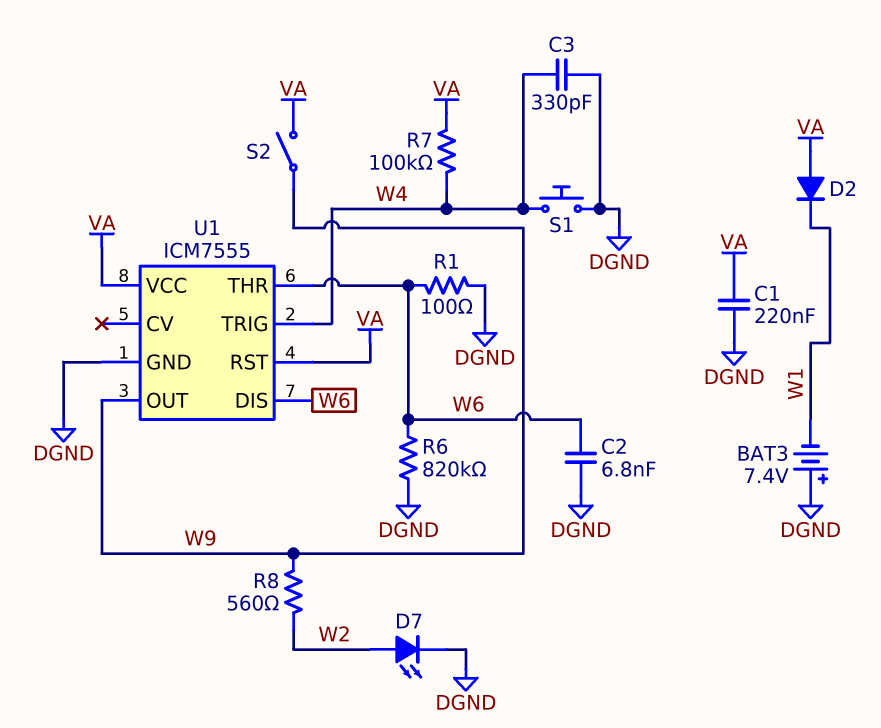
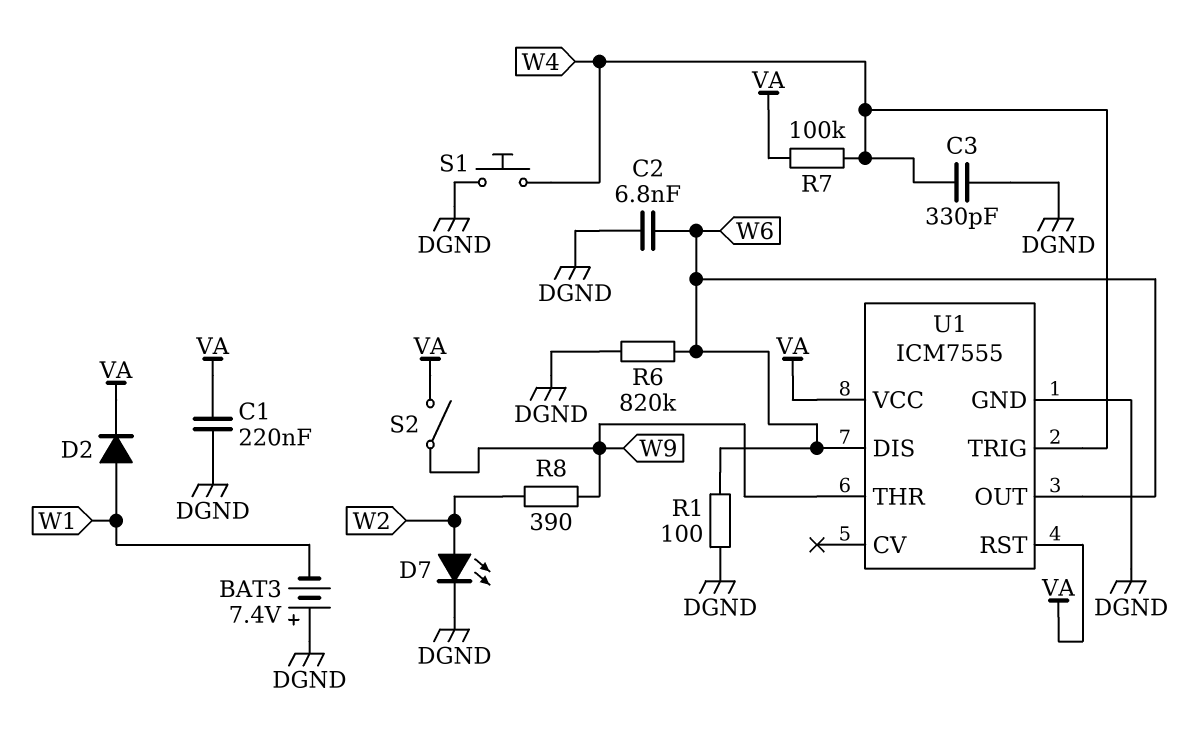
D2: diode (A VA, K W1) -> diode (A W1, K VA)
R8: 560 (W2, W9) -> 390 (W2, W9)
U1 pin OUT: W9 -> W6
U1 pin THR: W6 -> W9

